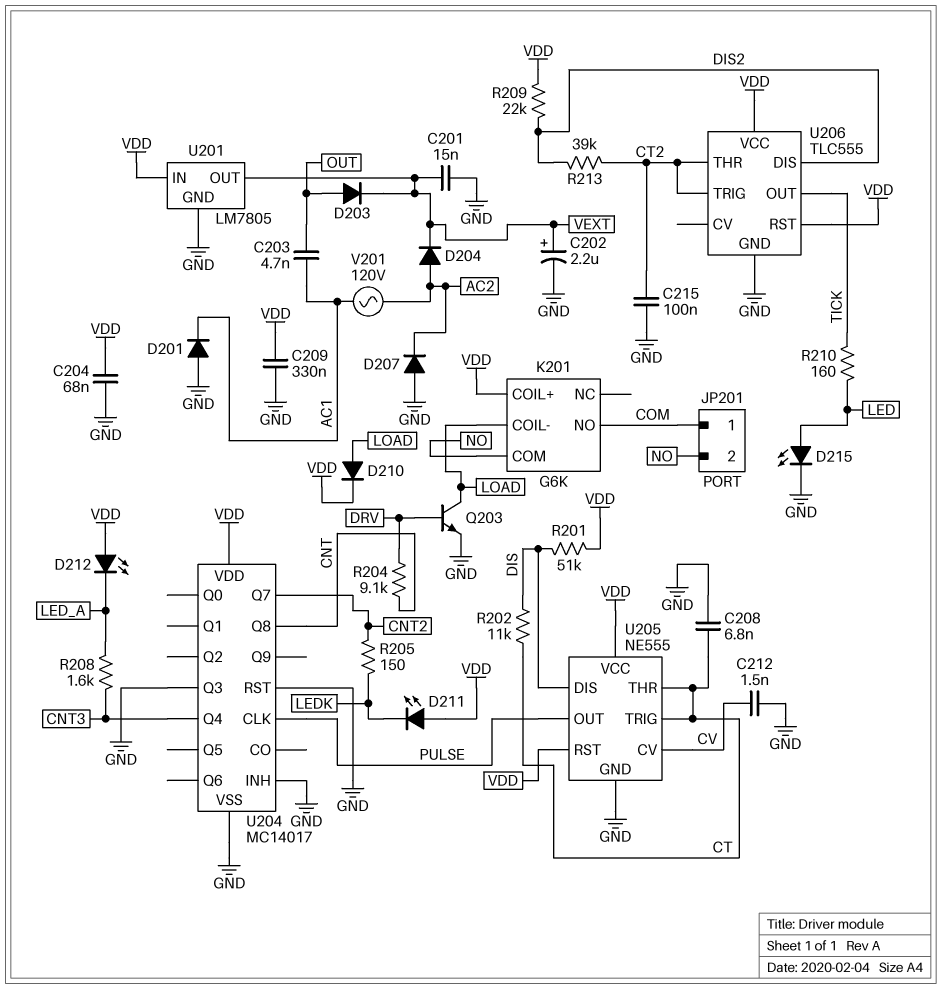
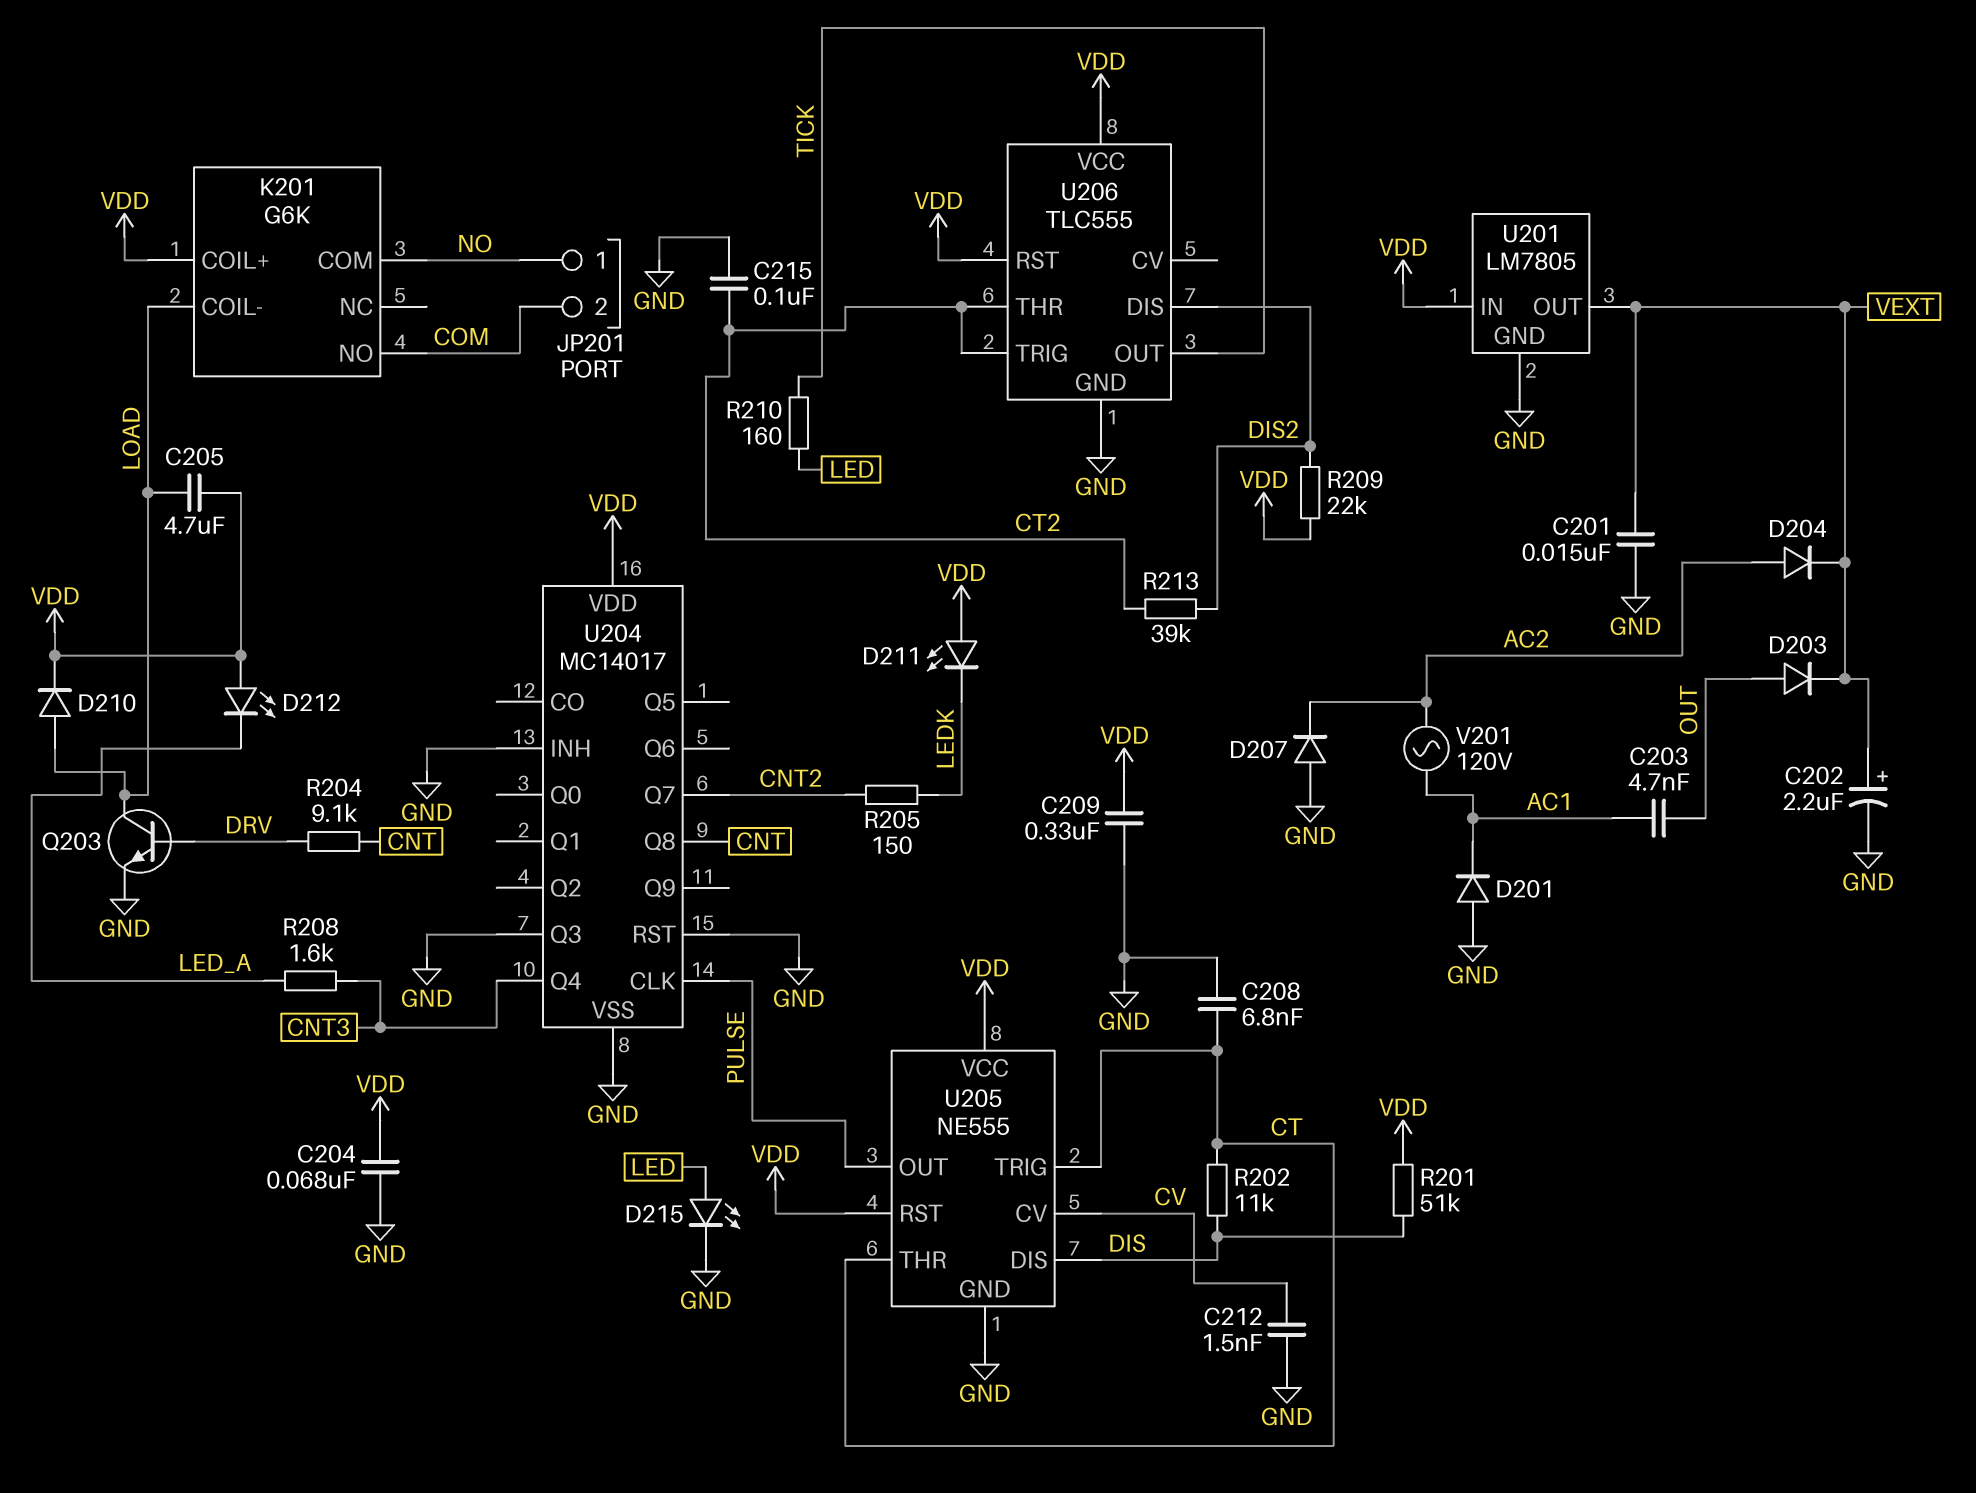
C205: none -> 4.7uF (LOAD, VDD)
JP201 pin 1: COM -> NO
JP201 pin 2: NO -> COM

